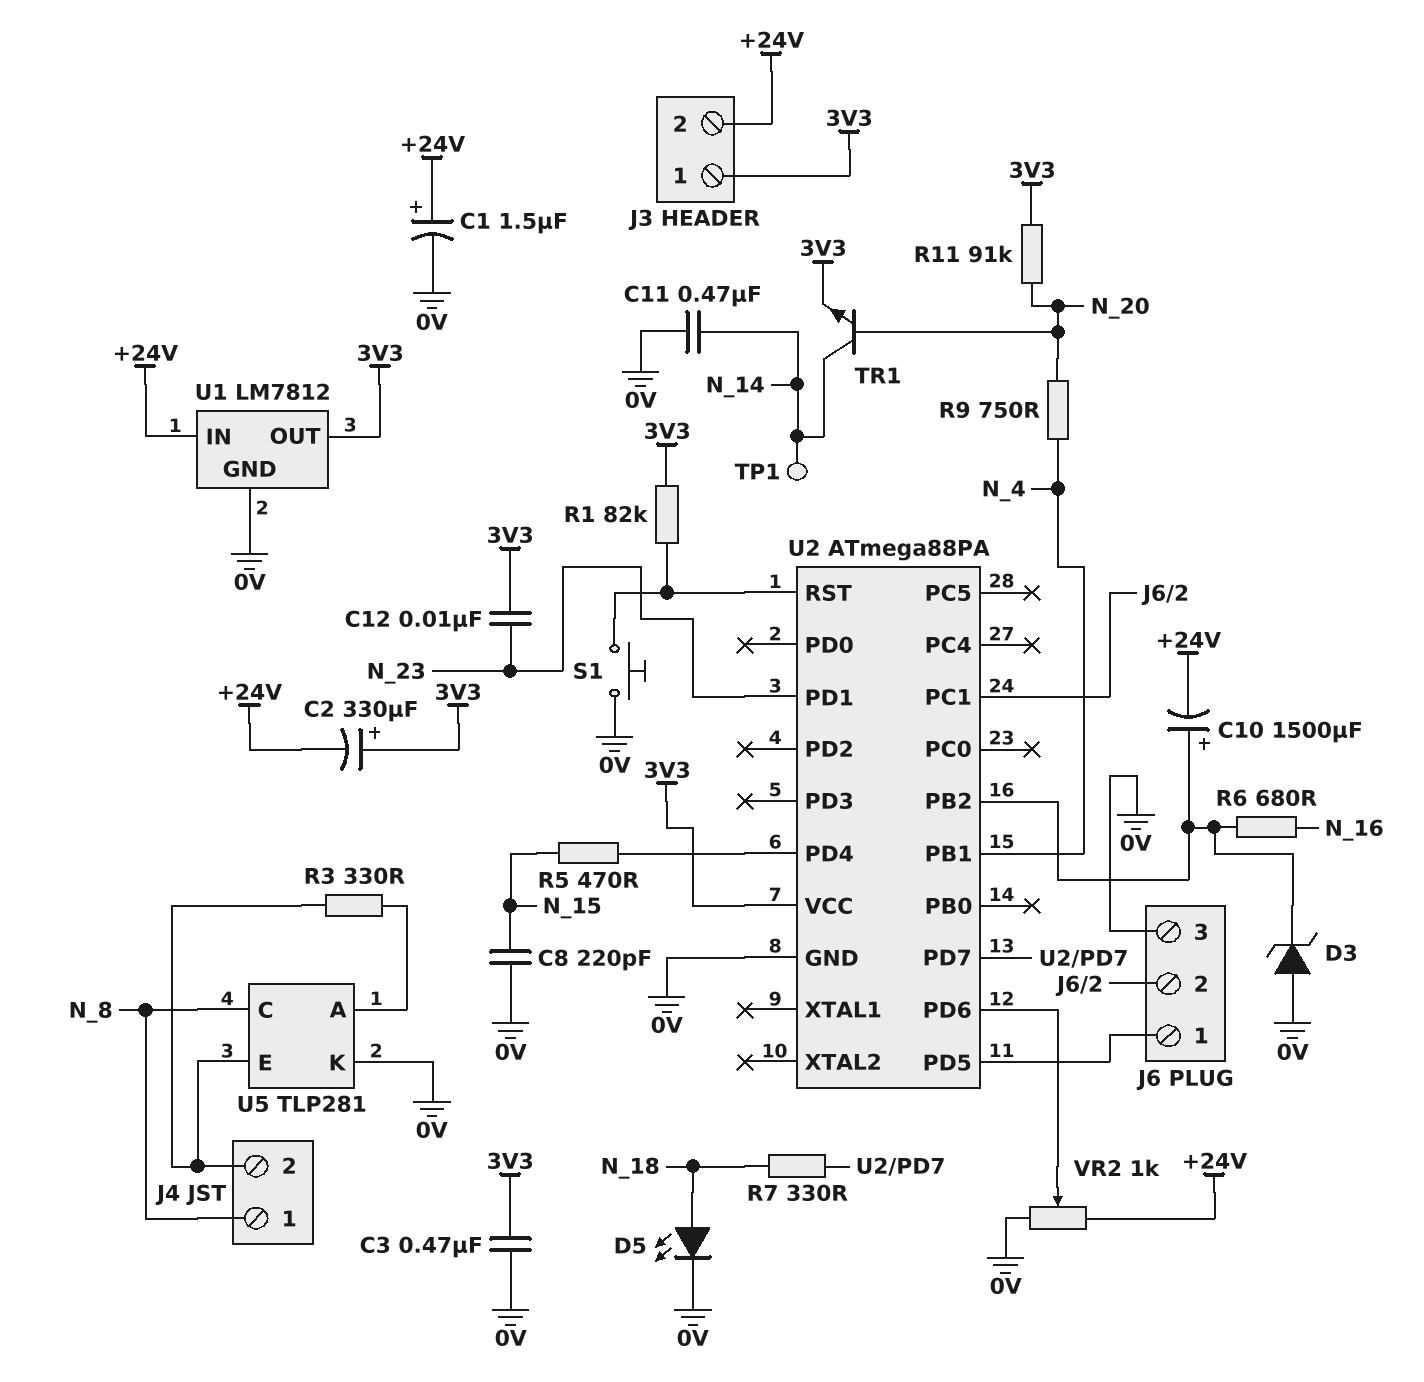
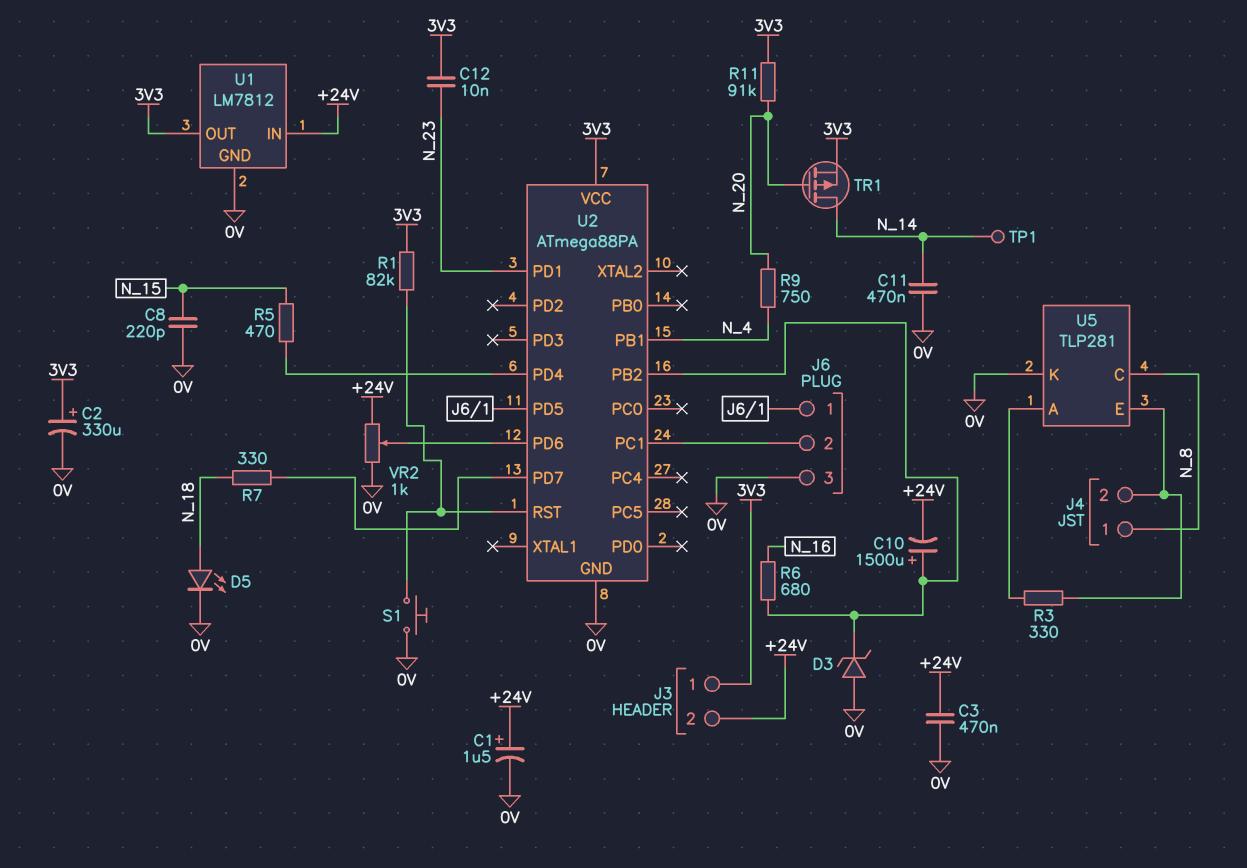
C2: 330uF (plus 3V3, minus +24V) -> 330uF (plus 3V3, minus 0V)
C3: 470nF (0V, 3V3) -> 470nF (+24V, 0V)
TR1: NPN (B N_20, C N_14, E 3V3) -> PMOS (G N_20, D N_14, S 3V3)

